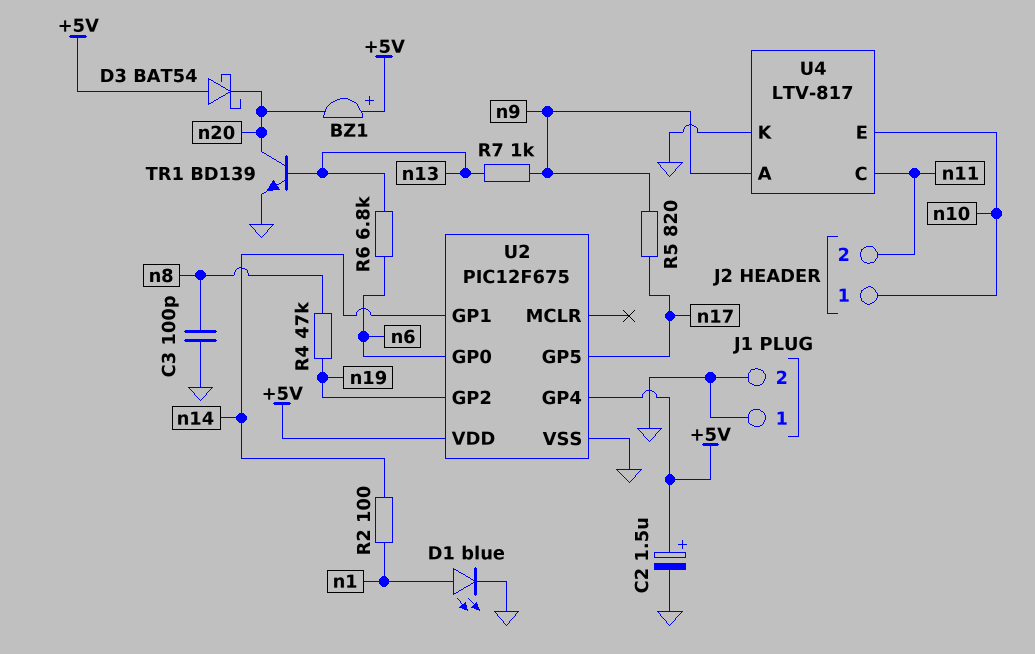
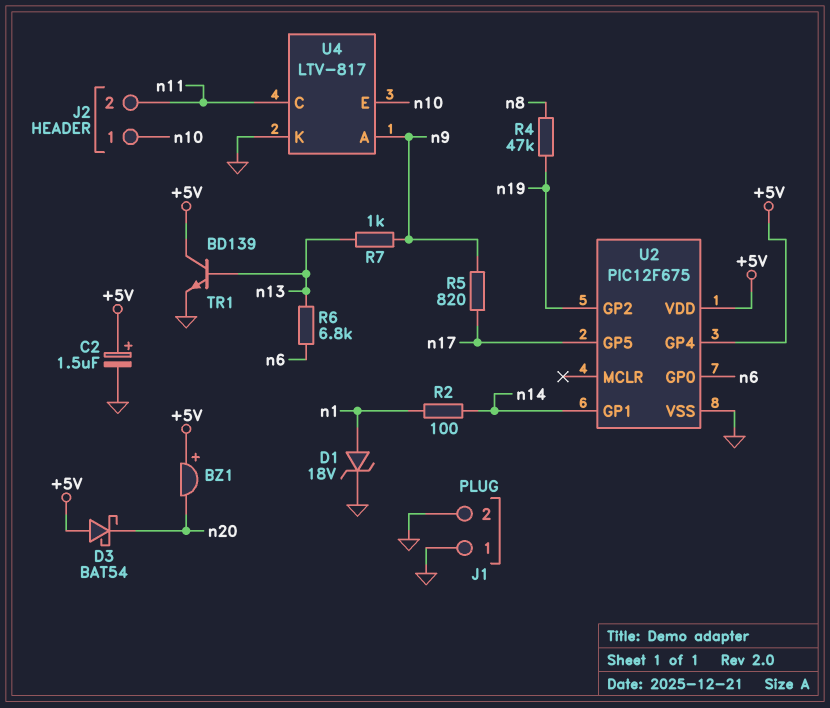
C3: 100pF (GND, n8) -> none
D1: LED blue (A n1, K GND) -> zener 18V (A n1, K GND)
TR1: NPN BD139 (B n13, C n20, E GND) -> NPN BD139 (B n13, C +5V, E GND)

